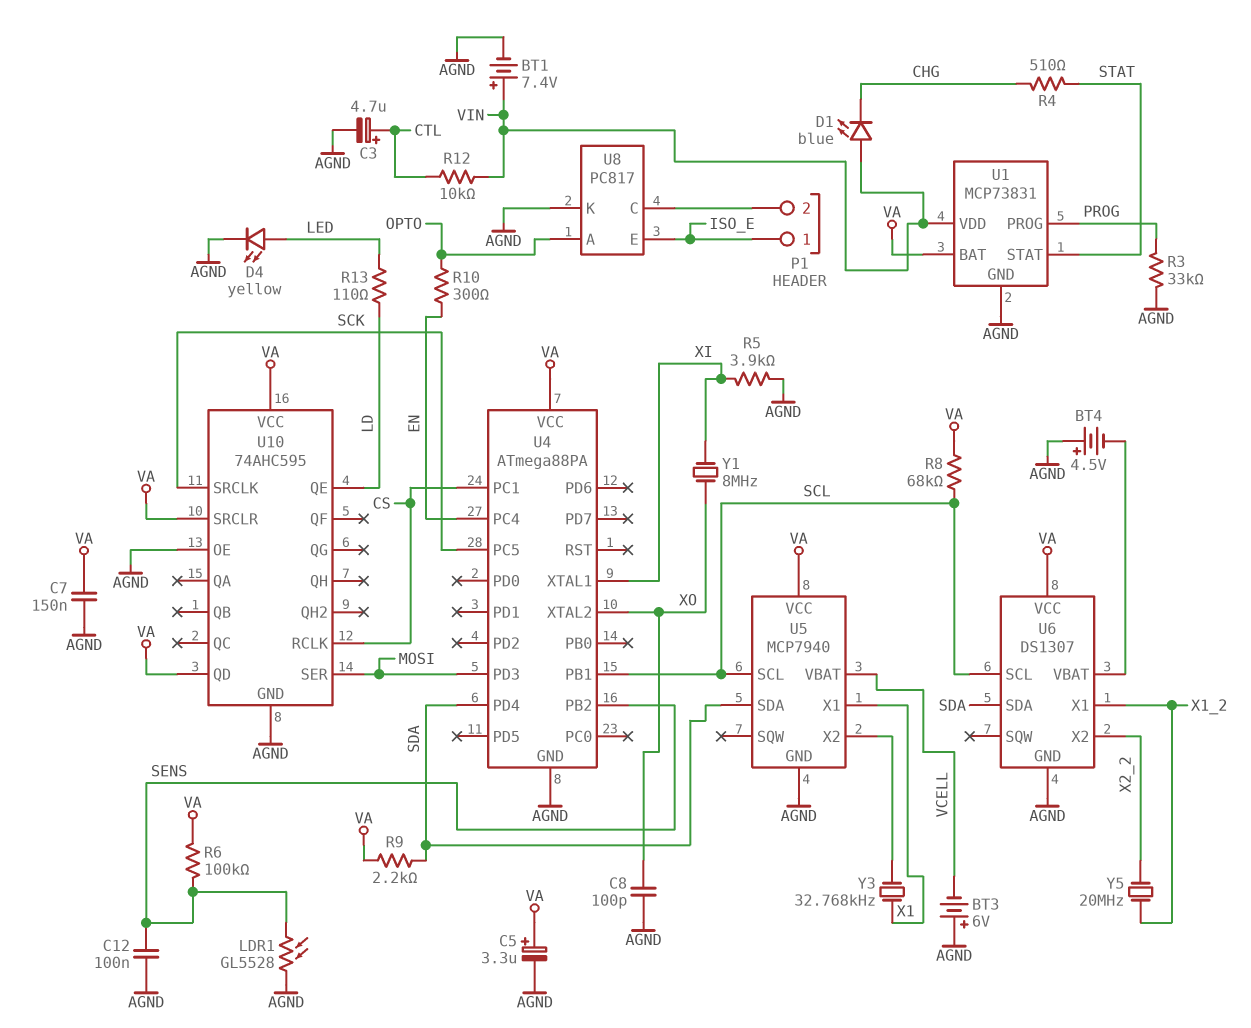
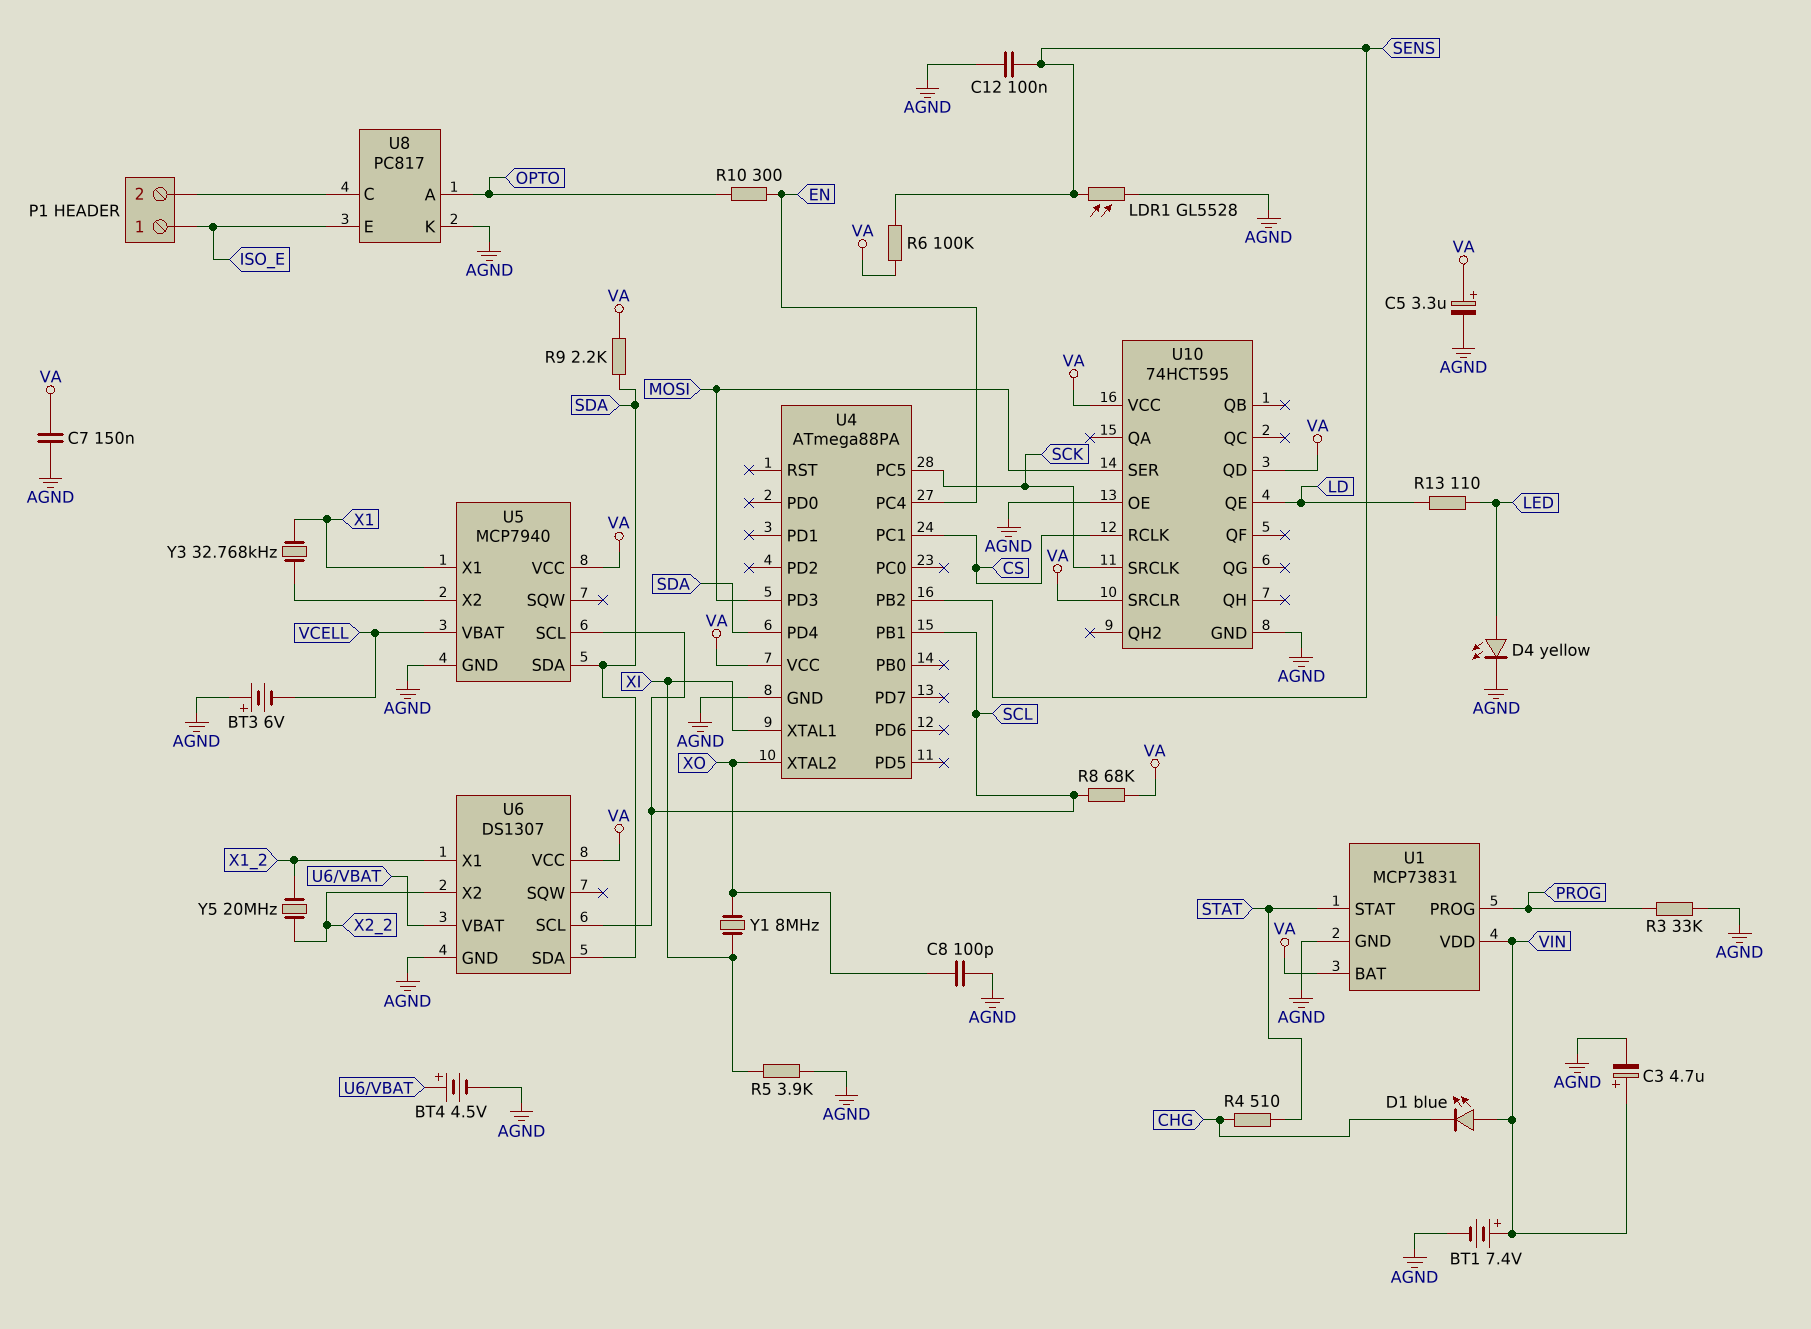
BT4: 4.5V (plus AGND, minus U6/VBAT) -> 4.5V (plus U6/VBAT, minus AGND)
C3: 4.7uF (plus CTL, minus AGND) -> 4.7uF (plus VIN, minus AGND)
R12: 10k (CTL, VIN) -> none
U10: 74AHC595 -> 74HCT595

